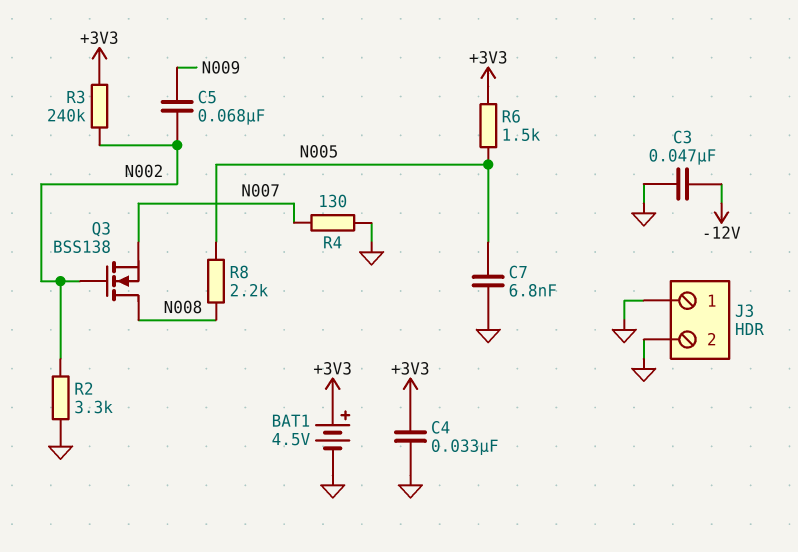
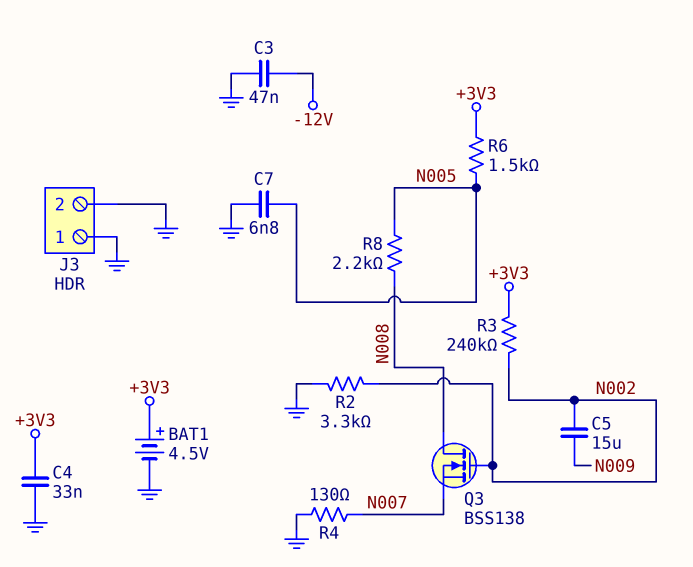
C5: 68nF (N002, N009) -> 15uF (N002, N009)

